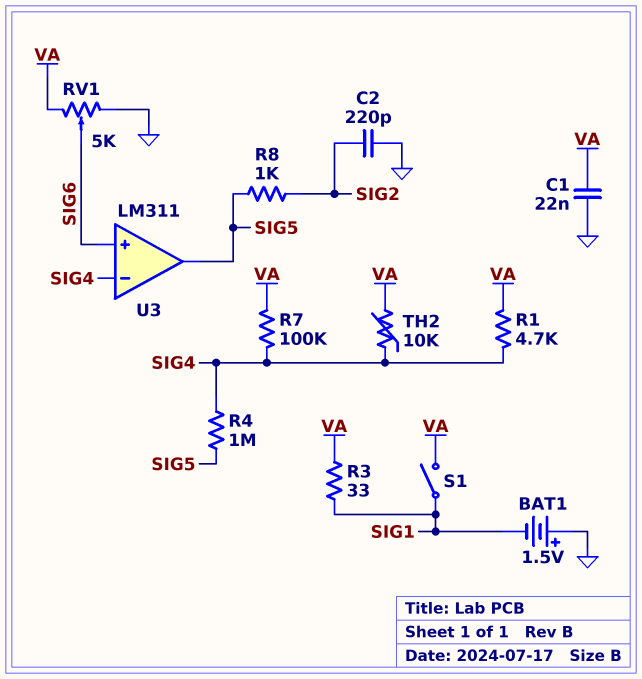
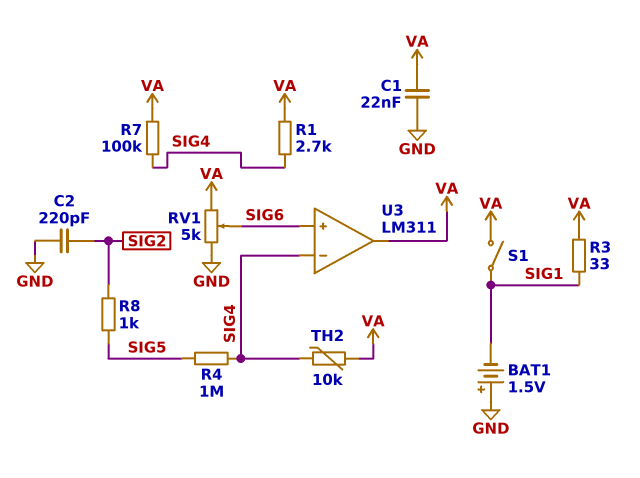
R1: 4.7k (SIG4, VA) -> 2.7k (SIG4, VA)
U3 pin out: SIG5 -> VA

